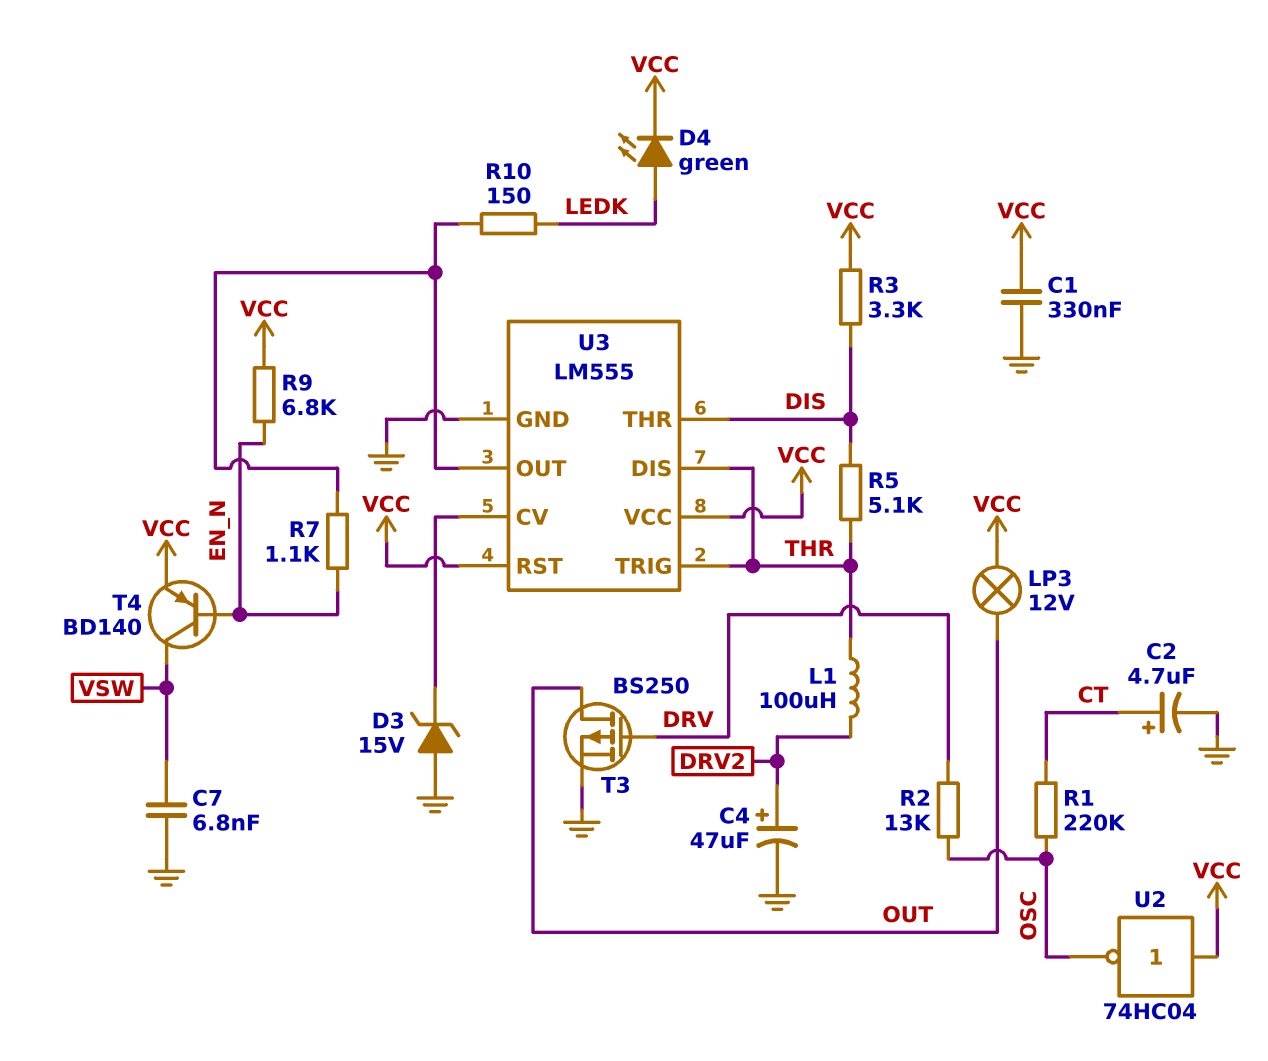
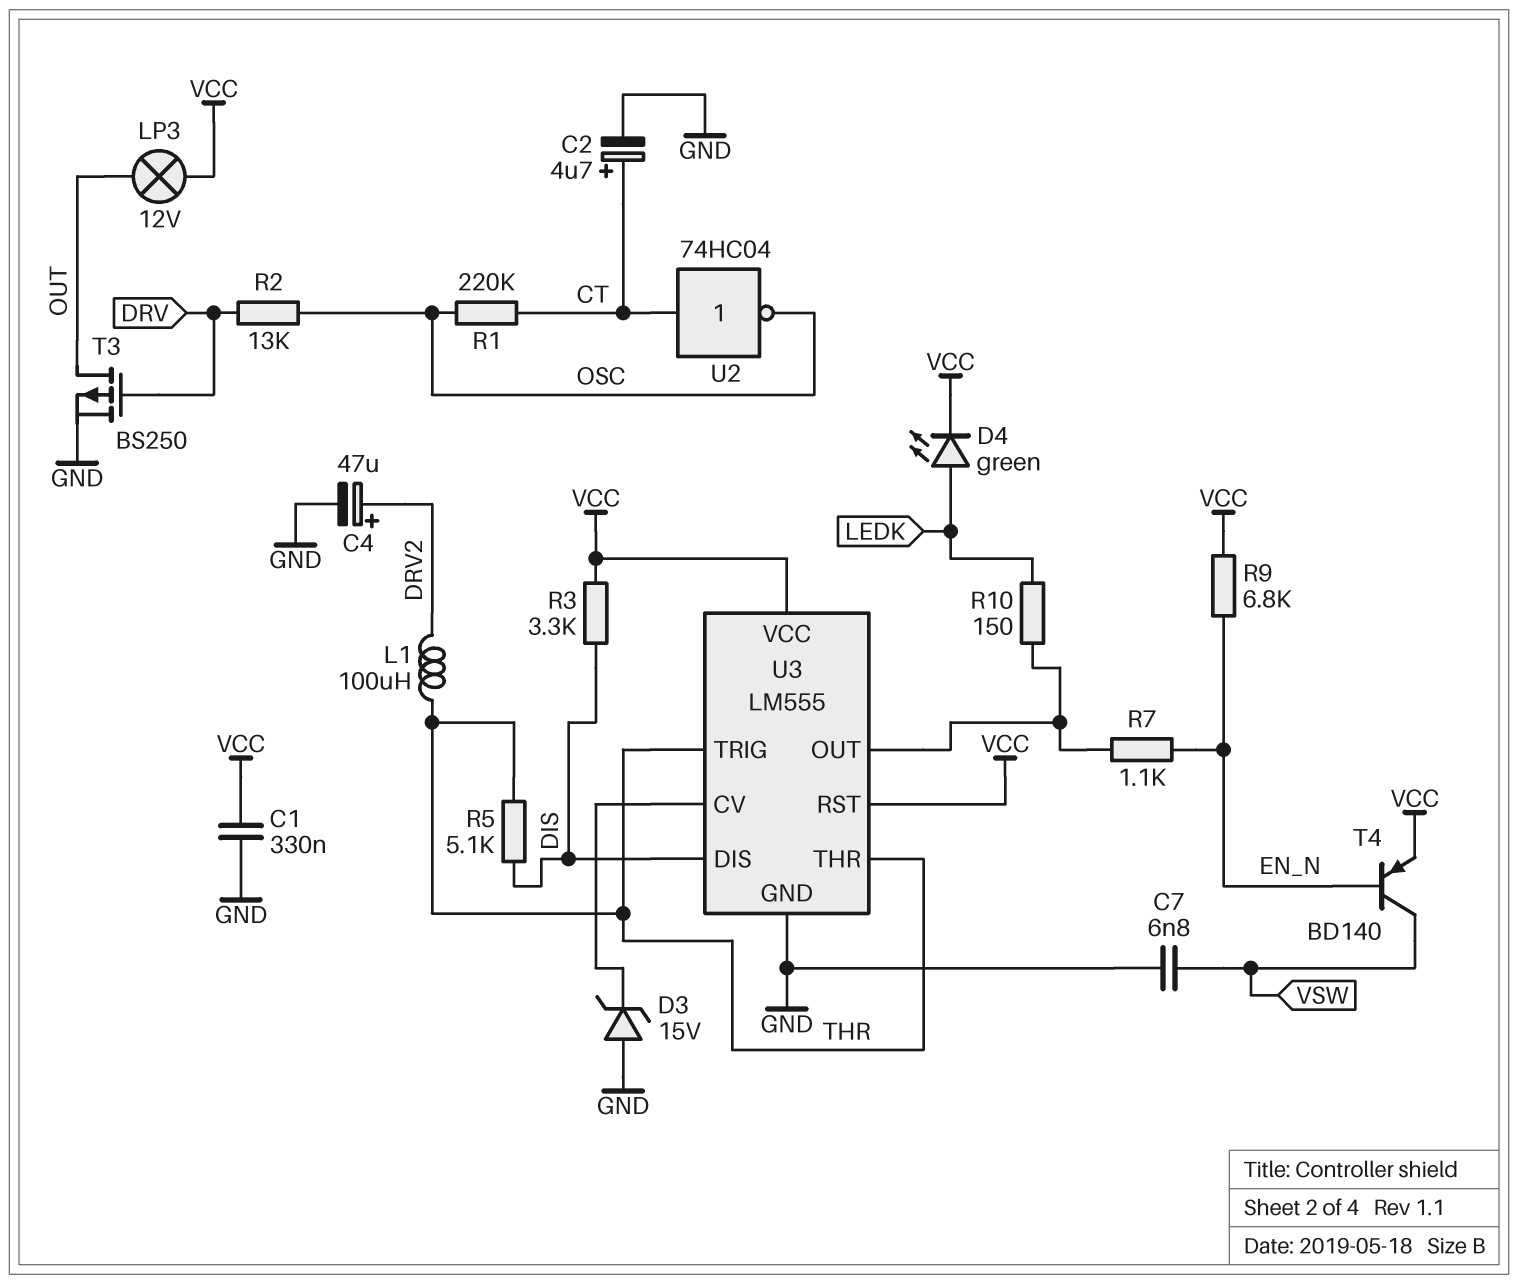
U2: NOT 74HC04 (in VCC, out OSC) -> NOT 74HC04 (in CT, out OSC)
U3 pin DIS: THR -> DIS
U3 pin THR: DIS -> THR

